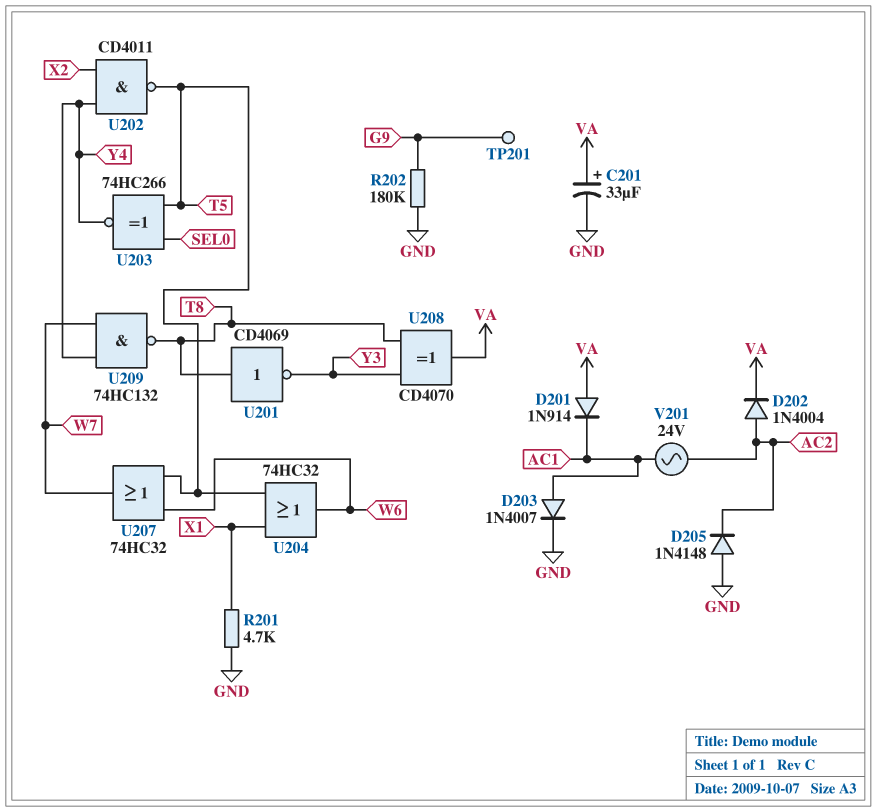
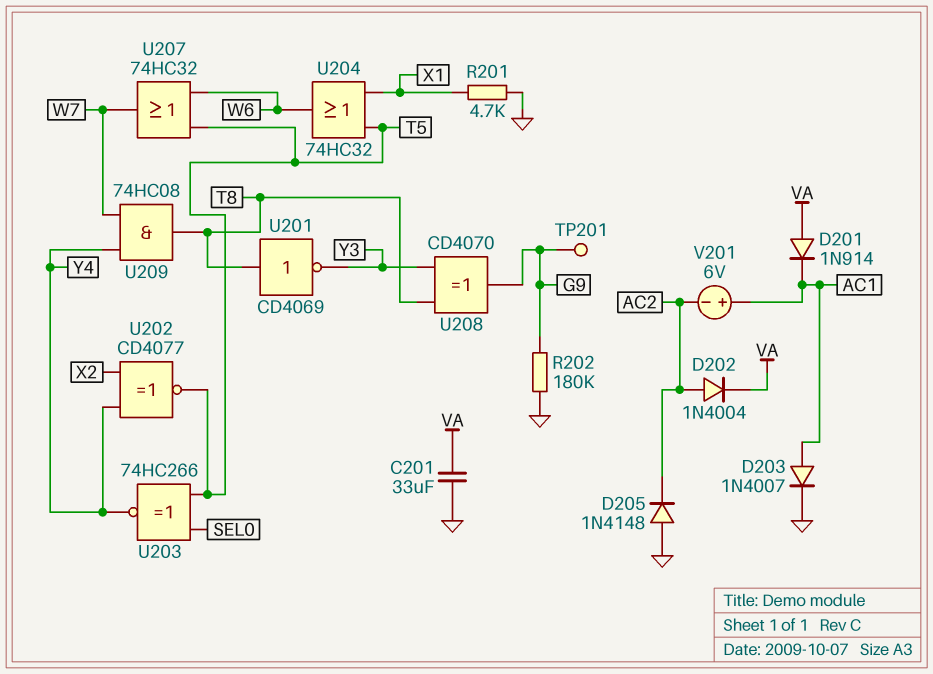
C201: 33uF (plus VA, minus GND) -> 33uF (GND, VA)
U202: NAND CD4011 (in X2, in Y4, out T5) -> XNOR CD4077 (in X2, in Y4, out T5)
U208: XOR CD4070 (in T8, in Y3, out VA) -> XOR CD4070 (in T8, in Y3, out G9)
U209: NAND 74HC132 (in W7, in Y4, out T8) -> AND 74HC08 (in W7, in Y4, out T8)
V201: AC 24V (AC1, AC2) -> 6V (plus AC1, minus AC2)

